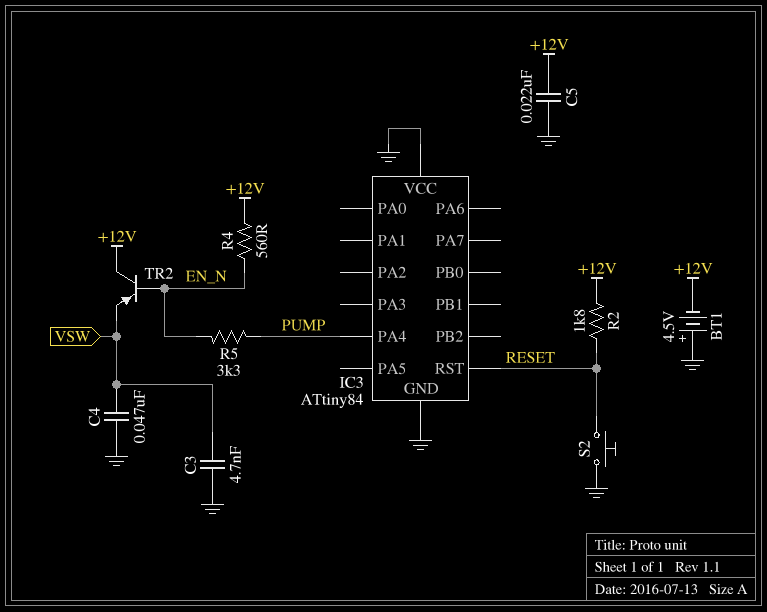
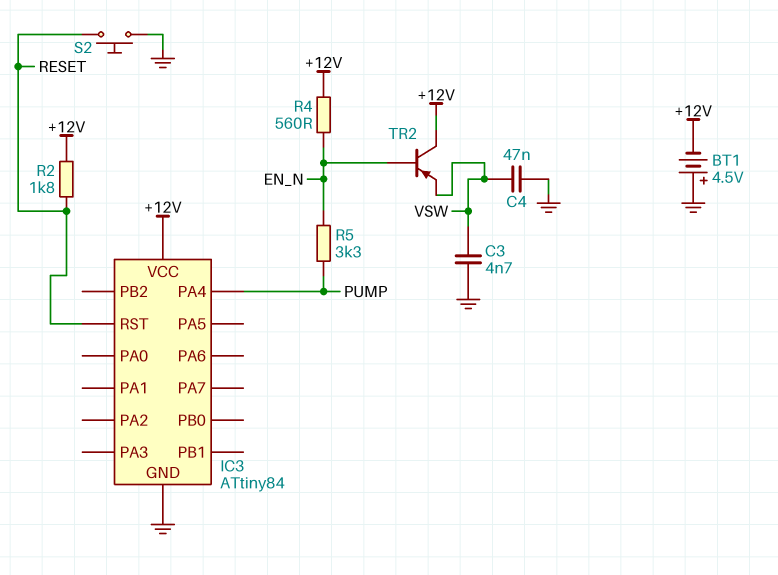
C5: 22nF (+12V, GND) -> none
IC3 pin VCC: GND -> +12V

